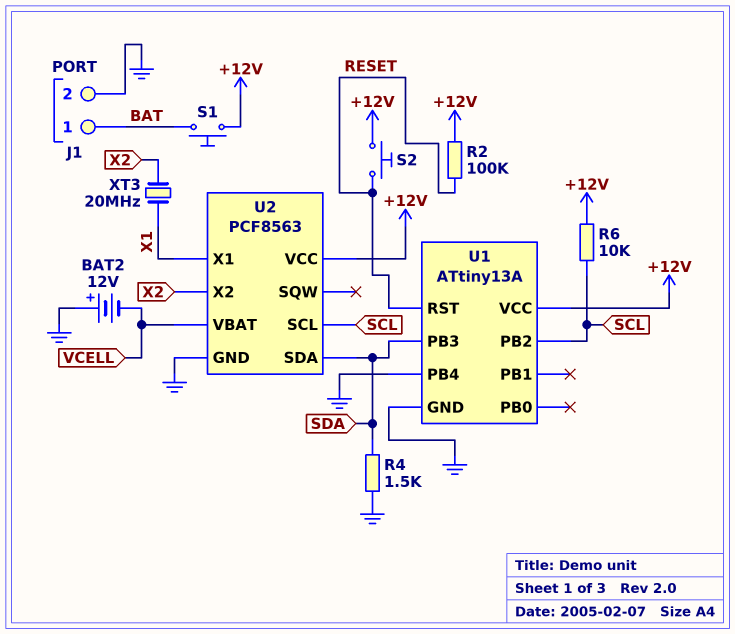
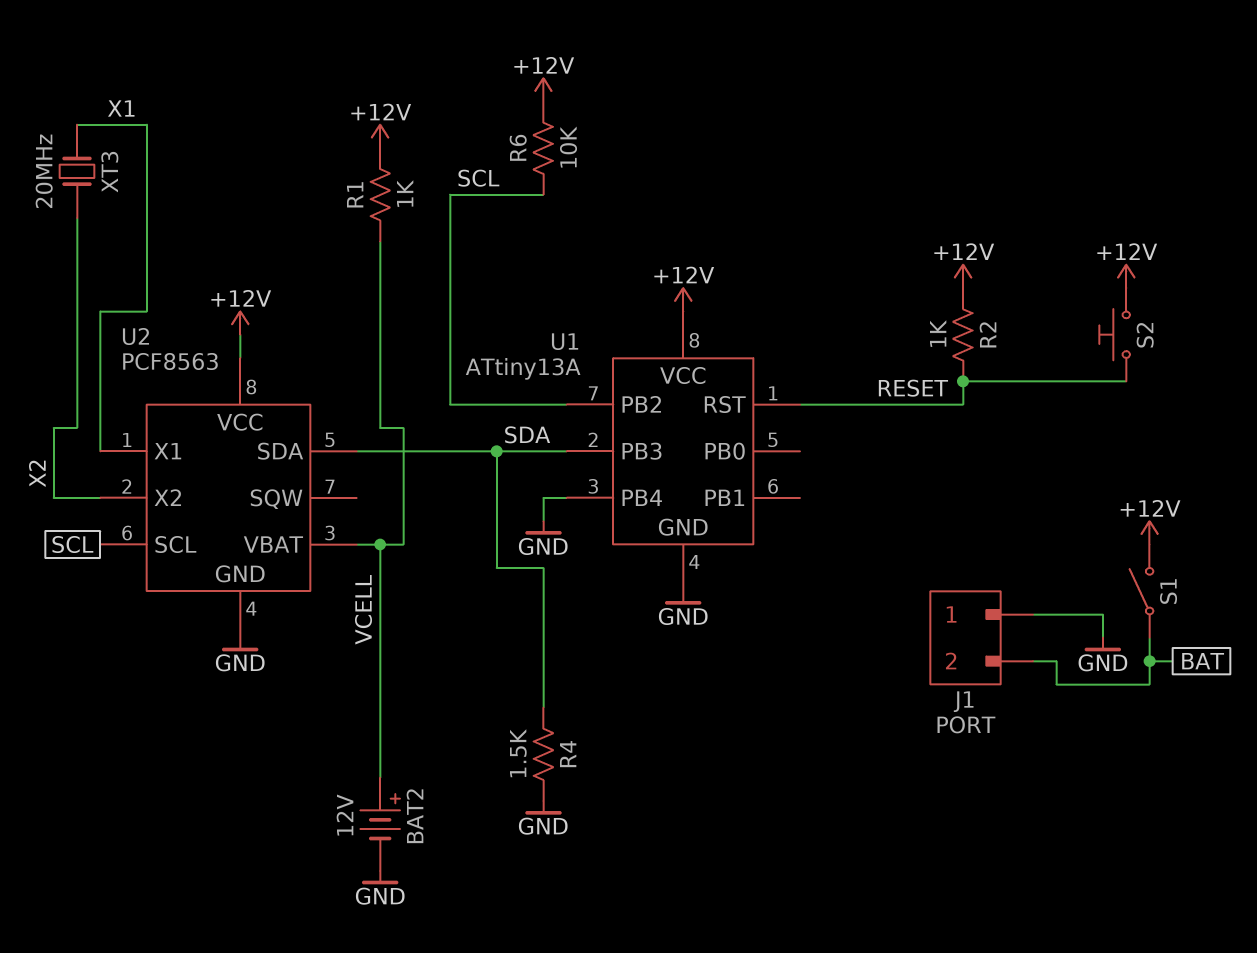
BAT2: 12V (plus GND, minus VCELL) -> 12V (plus VCELL, minus GND)
J1 pin 1: BAT -> GND
J1 pin 2: GND -> BAT
R1: none -> 1k (+12V, VCELL)
R2: 100k (+12V, RESET) -> 1k (+12V, RESET)
S1: button (+12V, BAT) -> switch (+12V, BAT)

